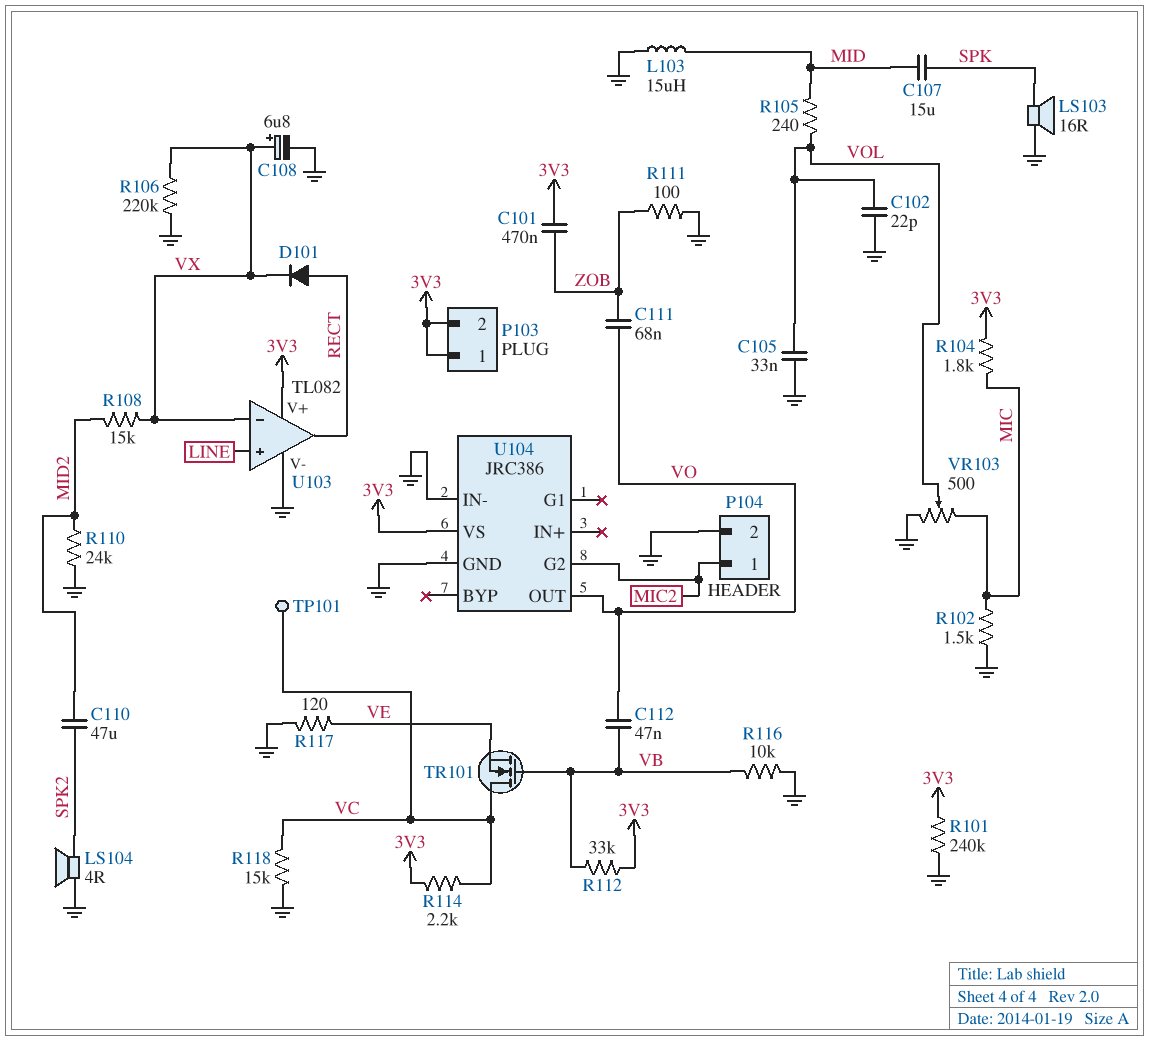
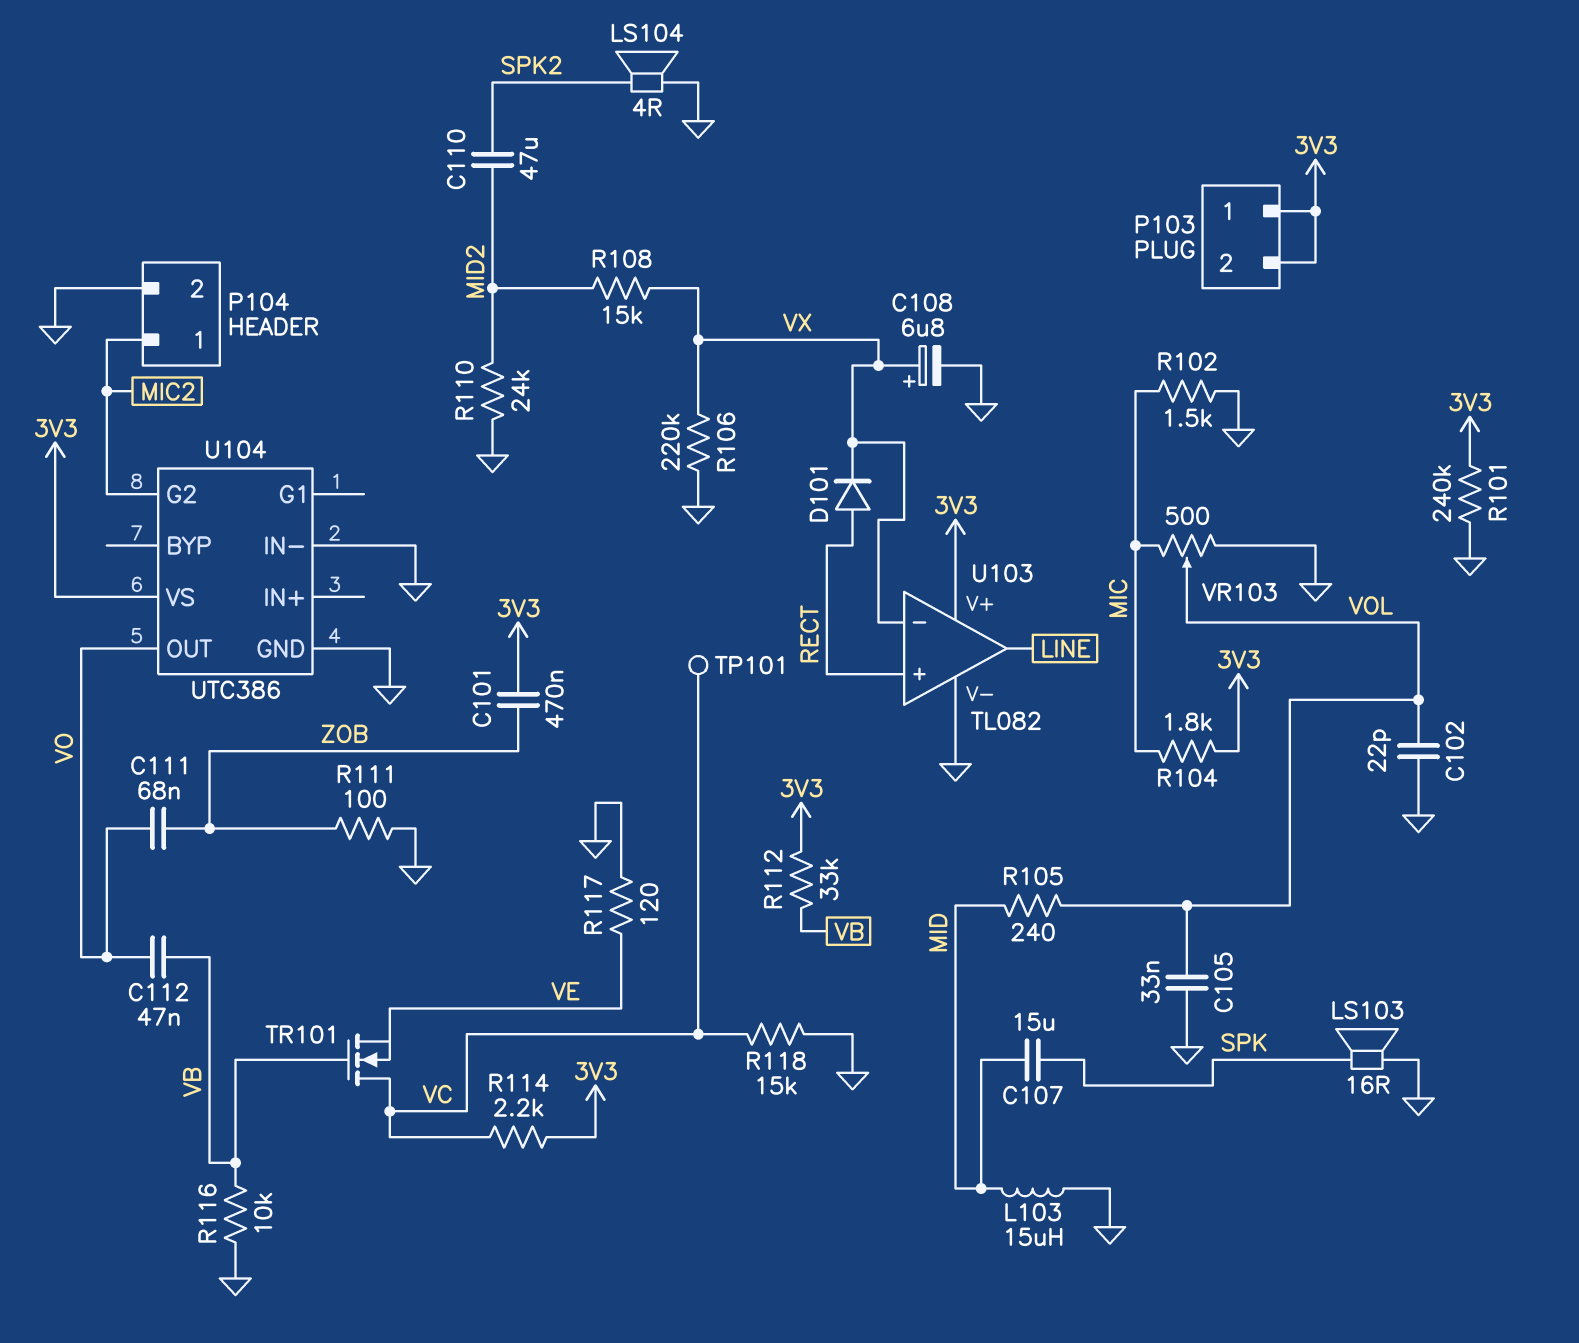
U103 pin in+: LINE -> RECT
U103 pin out: RECT -> LINE
U104: JRC386 -> UTC386

